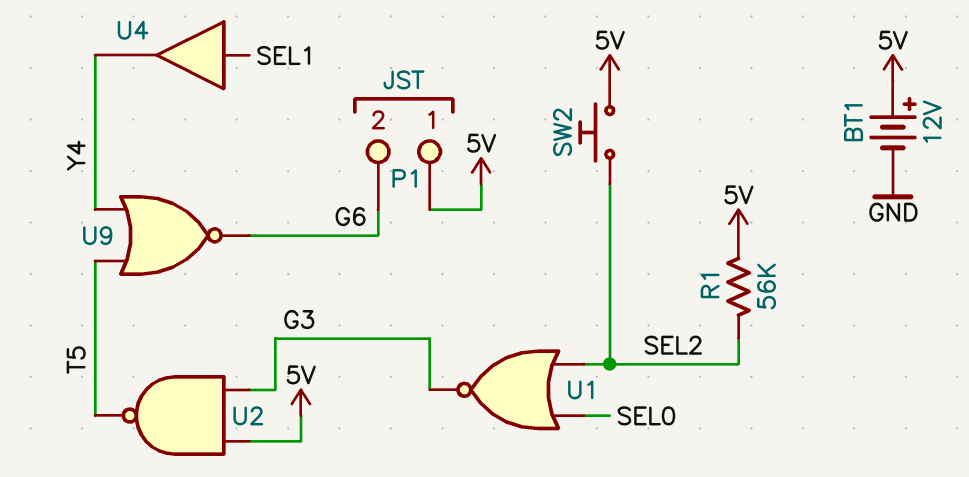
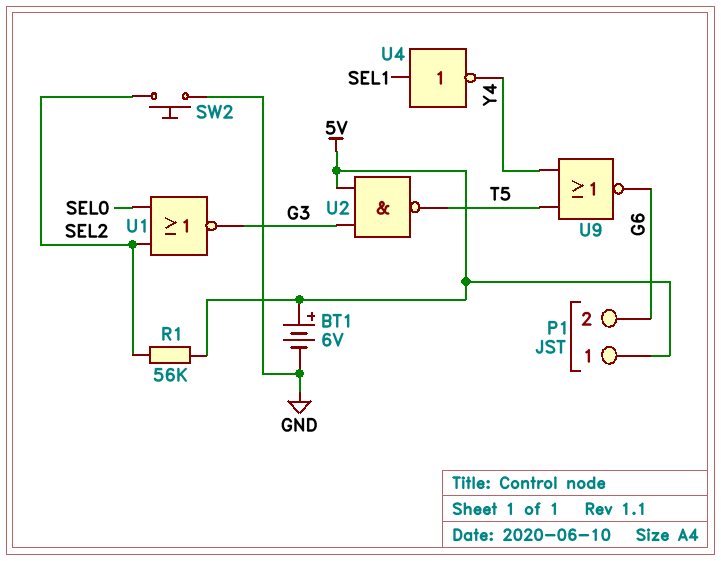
BT1: 12V (plus 5V, minus GND) -> 6V (plus 5V, minus GND)
SW2: button (5V, SEL2) -> button (GND, SEL2)
U4: buffer (in SEL1, out Y4) -> NOT (in SEL1, out Y4)

